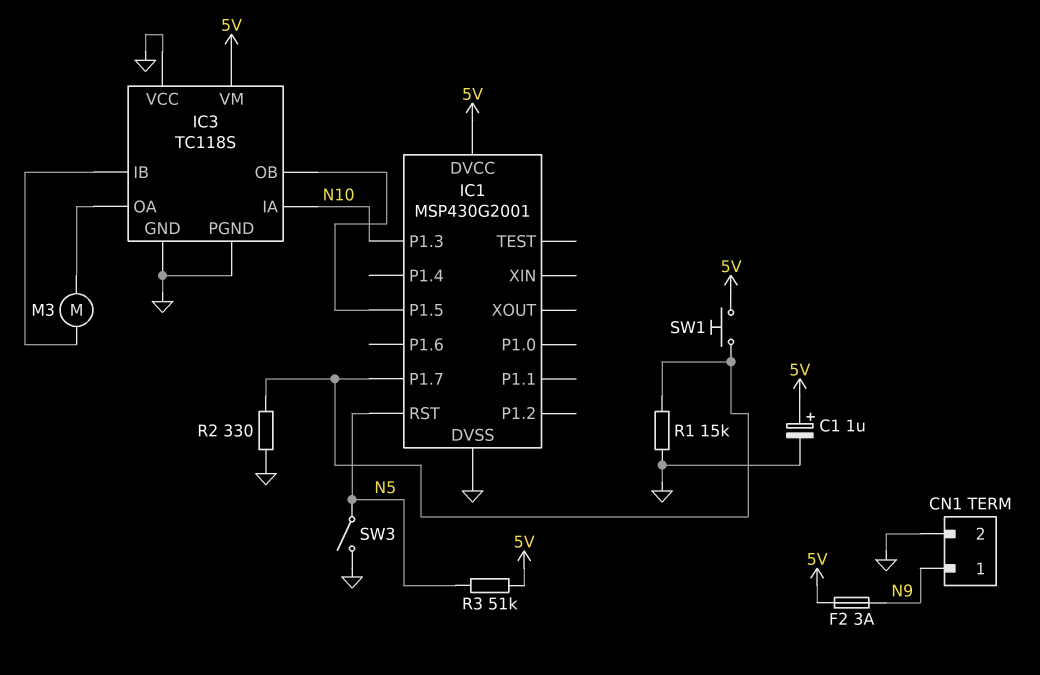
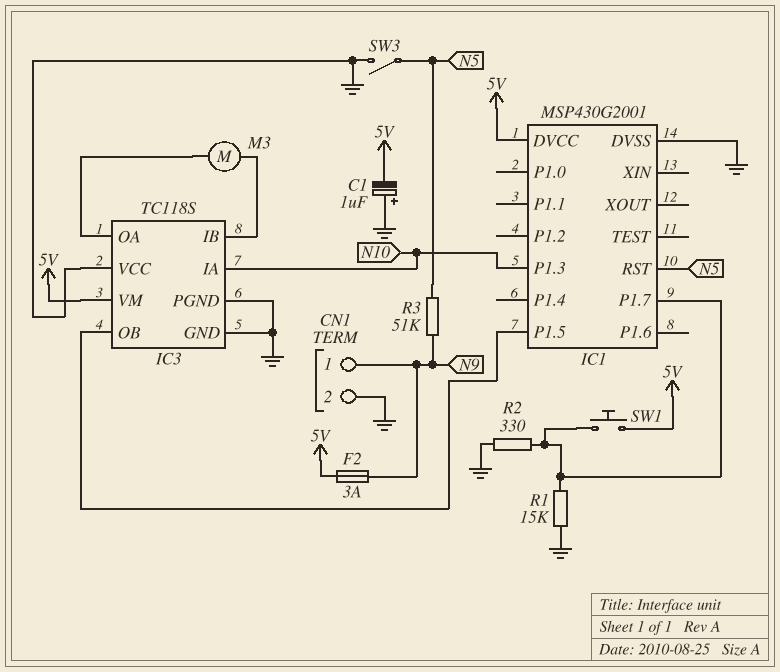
C1: 1uF (plus 5V, minus GND) -> 1uF (plus GND, minus 5V)
R3: 51k (5V, N5) -> 51k (N5, N9)

